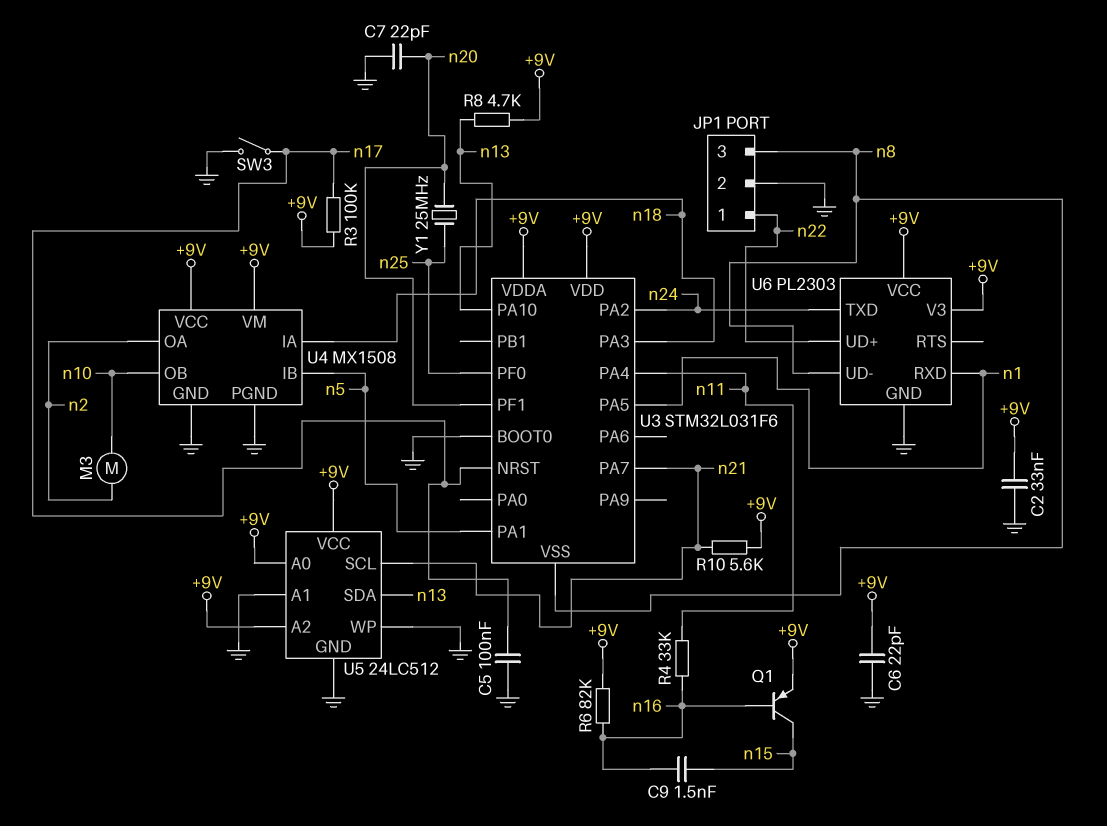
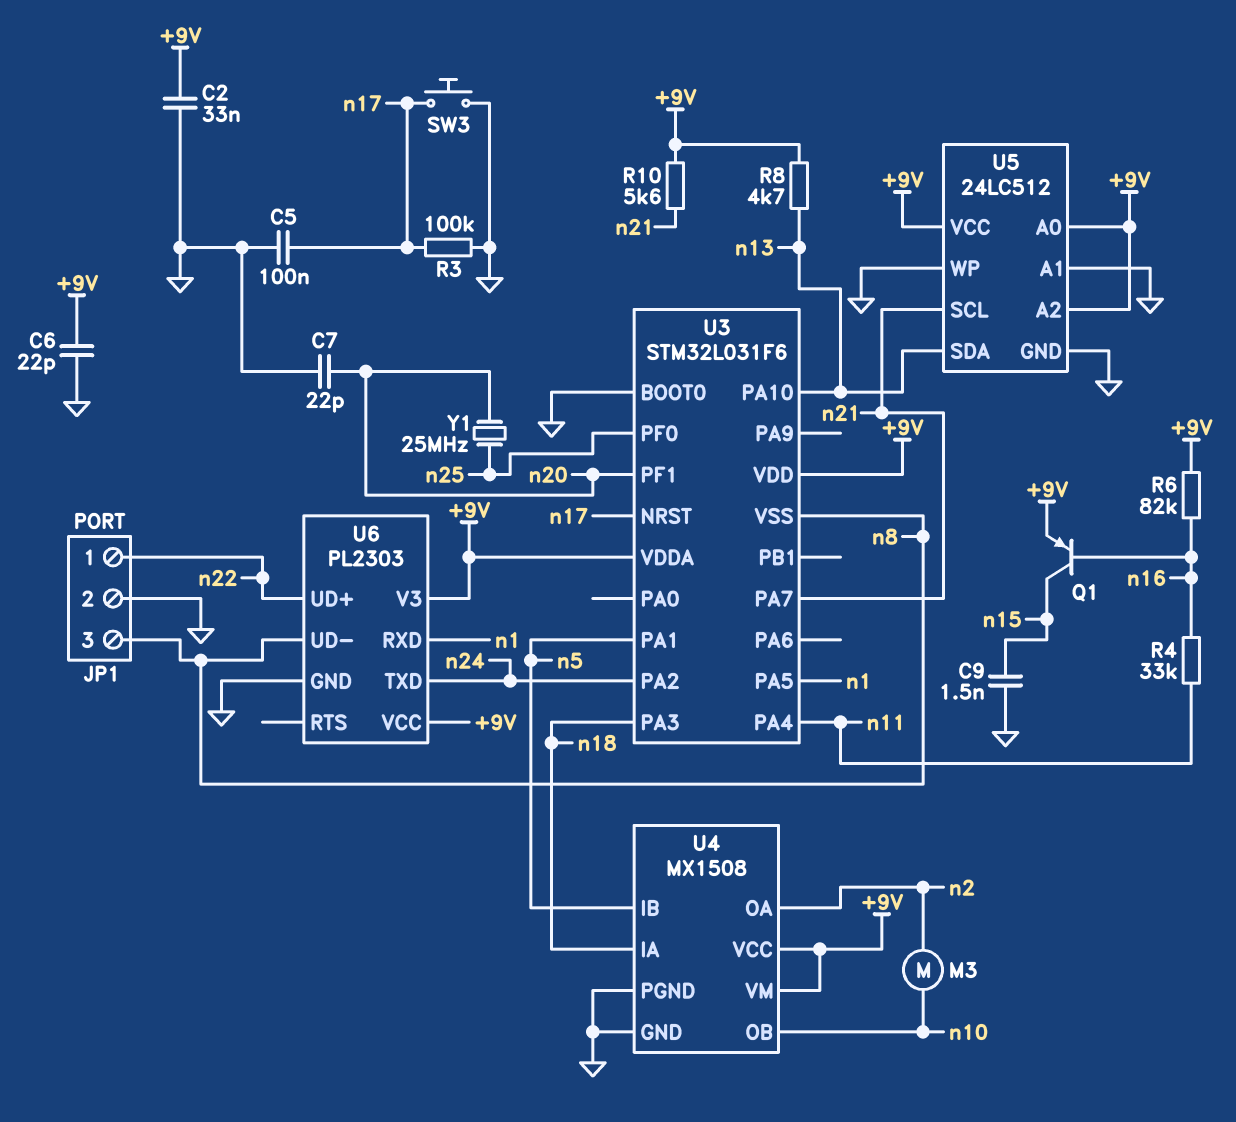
C9: 1.5nF (n15, n16) -> 1.5nF (GND, n15)
R3: 100k (+9V, n17) -> 100k (GND, n17)
SW3: switch (GND, n17) -> button (GND, n17)

